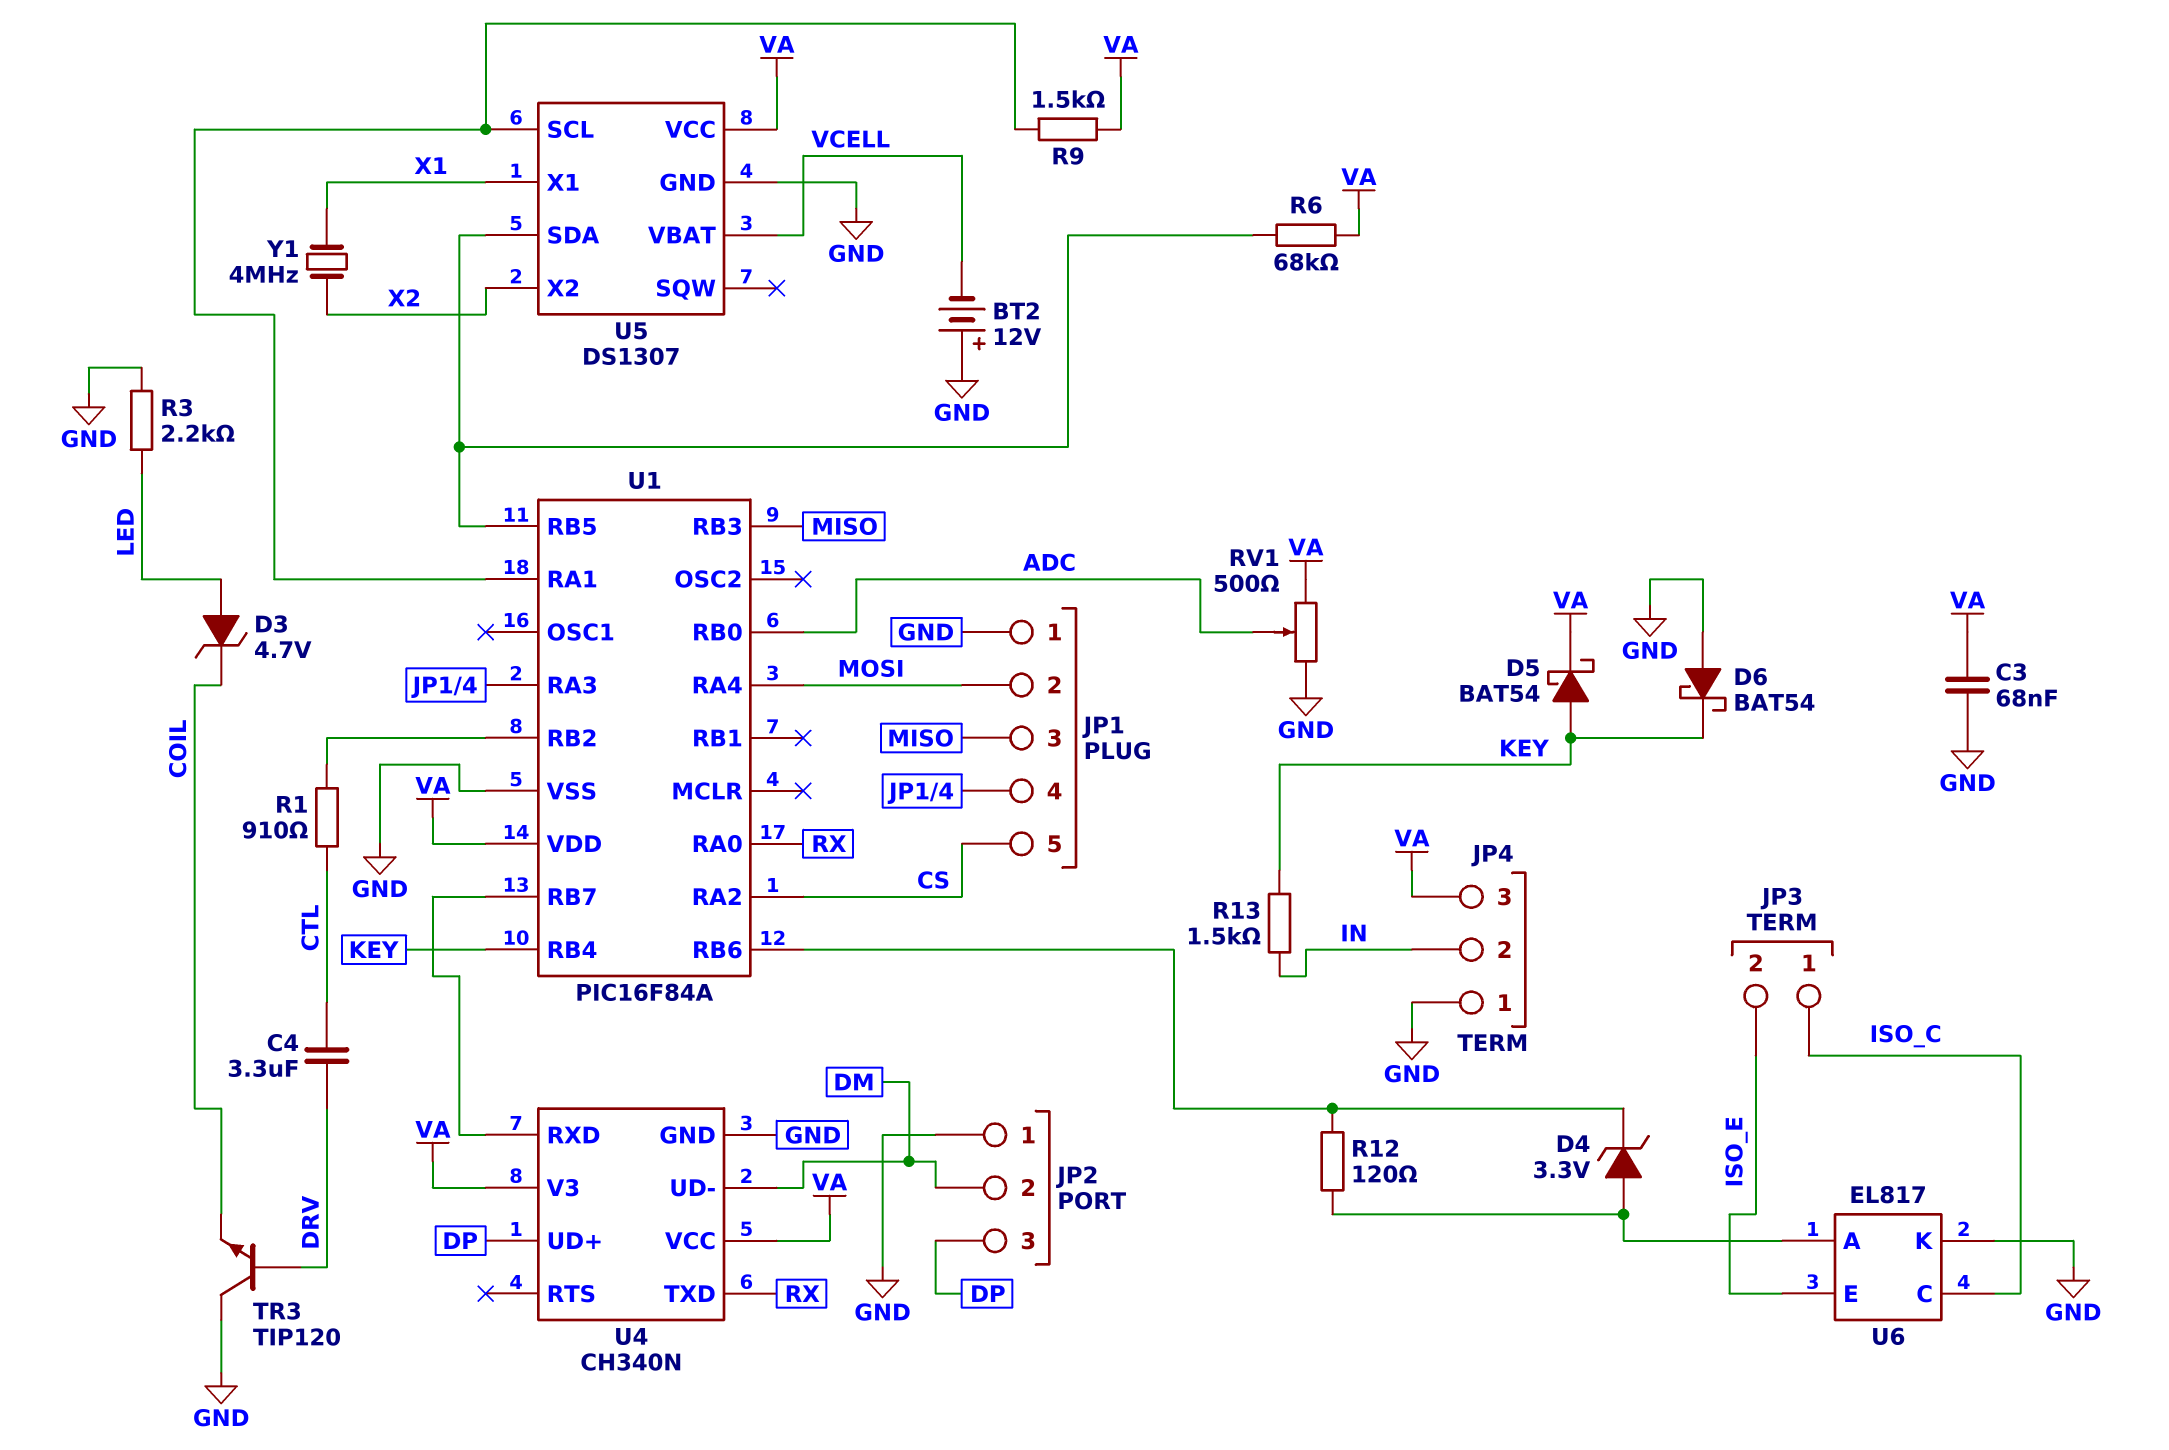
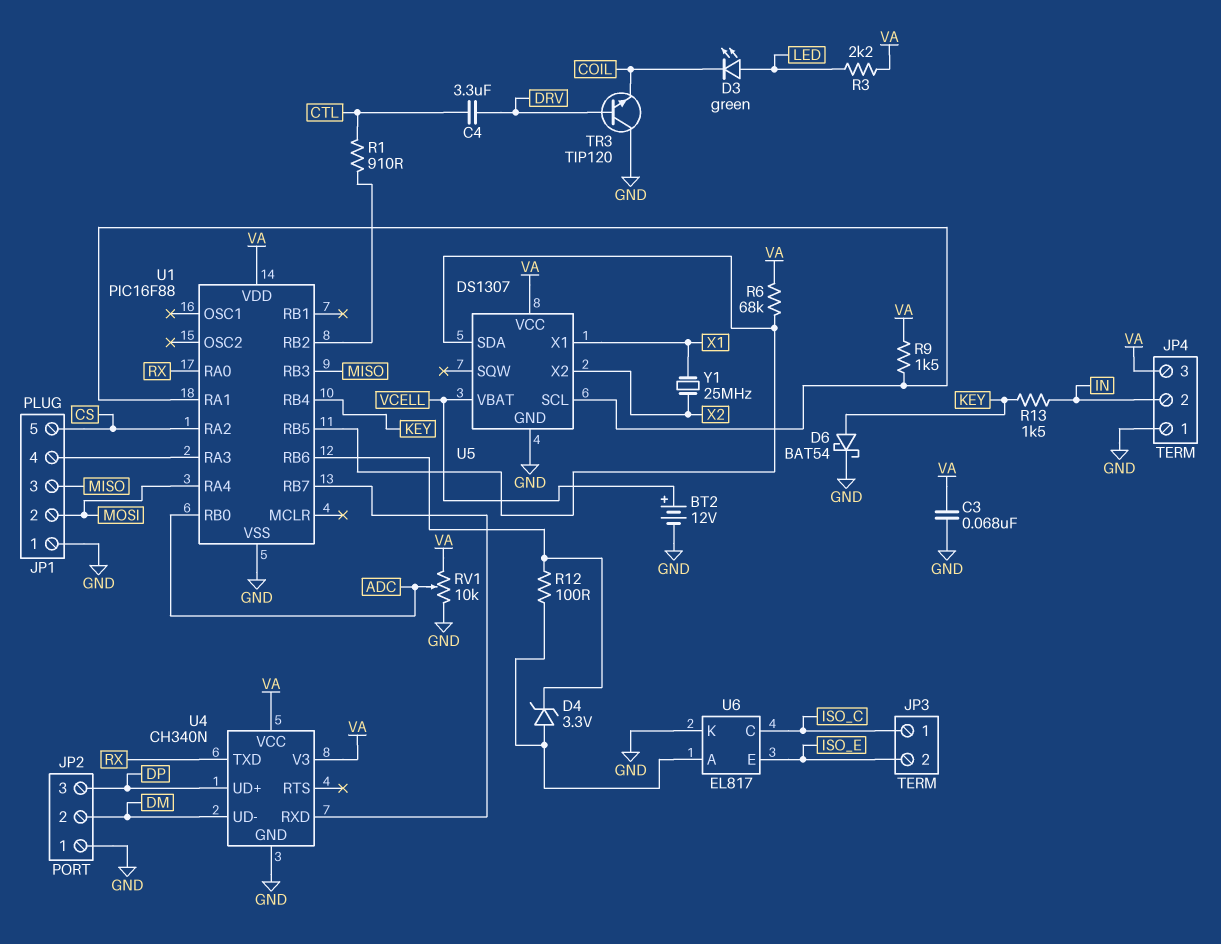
BT2: 12V (plus GND, minus VCELL) -> 12V (plus VCELL, minus GND)
D3: zener 4.7V (A LED, K COIL) -> LED green (A LED, K COIL)
D5: schottky BAT54 (A KEY, K VA) -> none
D6: schottky BAT54 (A GND, K KEY) -> schottky BAT54 (A KEY, K GND)
R3: 2.2k (GND, LED) -> 2.2k (LED, VA)
R12: 120 (U1/RB6, U6/A) -> 100 (U1/RB6, U6/A)
RV1: 500 (GND, VA, wiper ADC) -> 10k (GND, VA, wiper ADC)
U1: PIC16F84A -> PIC16F88
Y1: 4MHz (X1, X2) -> 25MHz (X1, X2)

